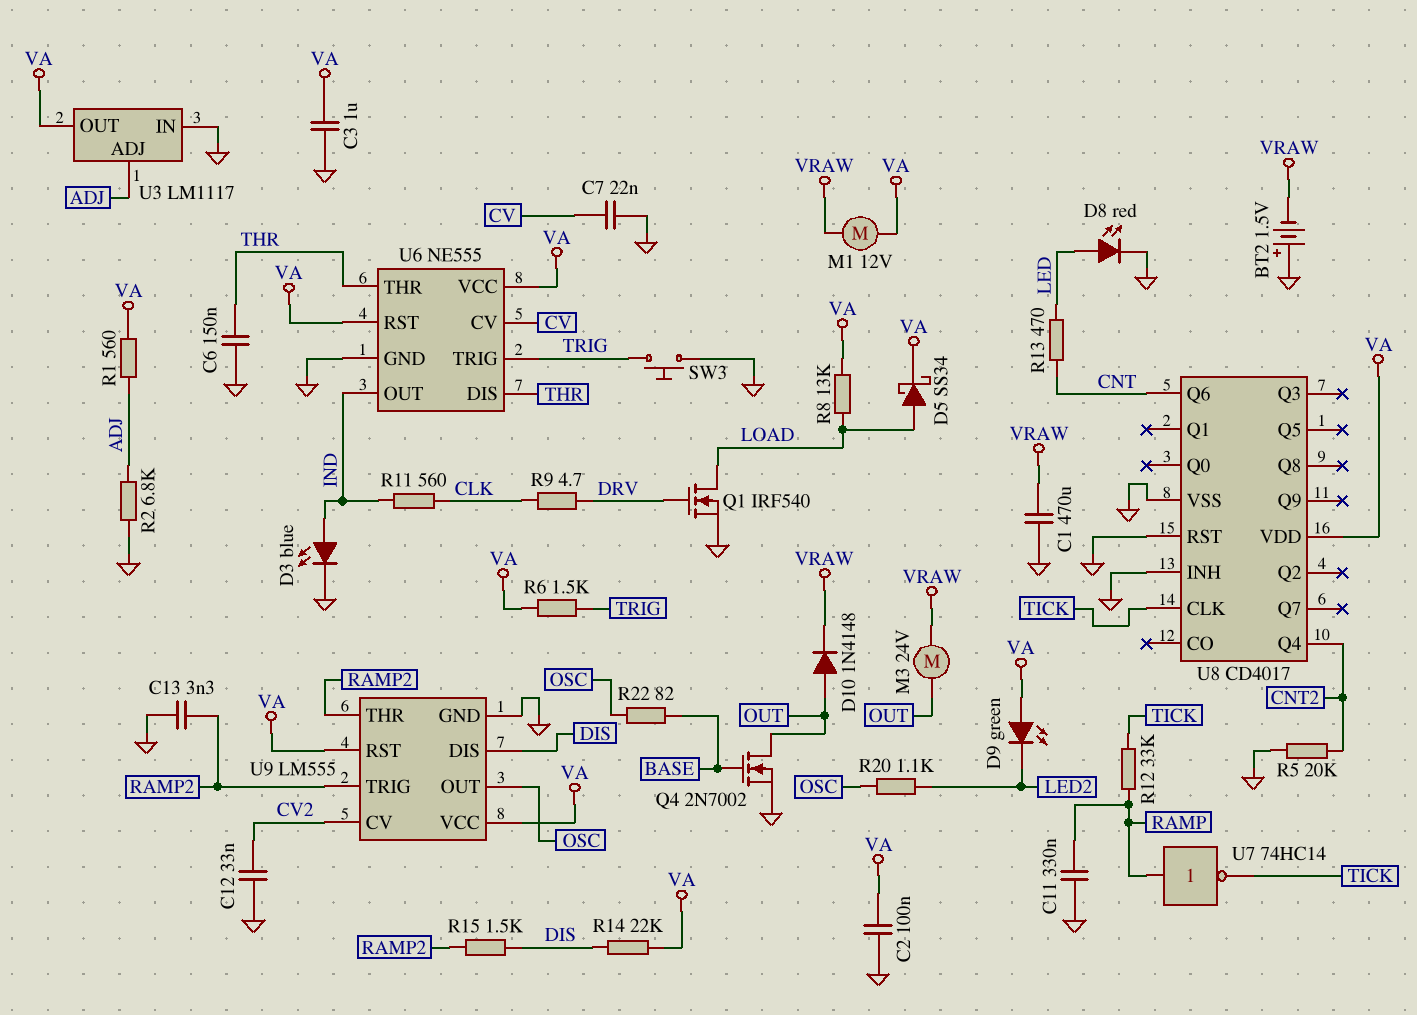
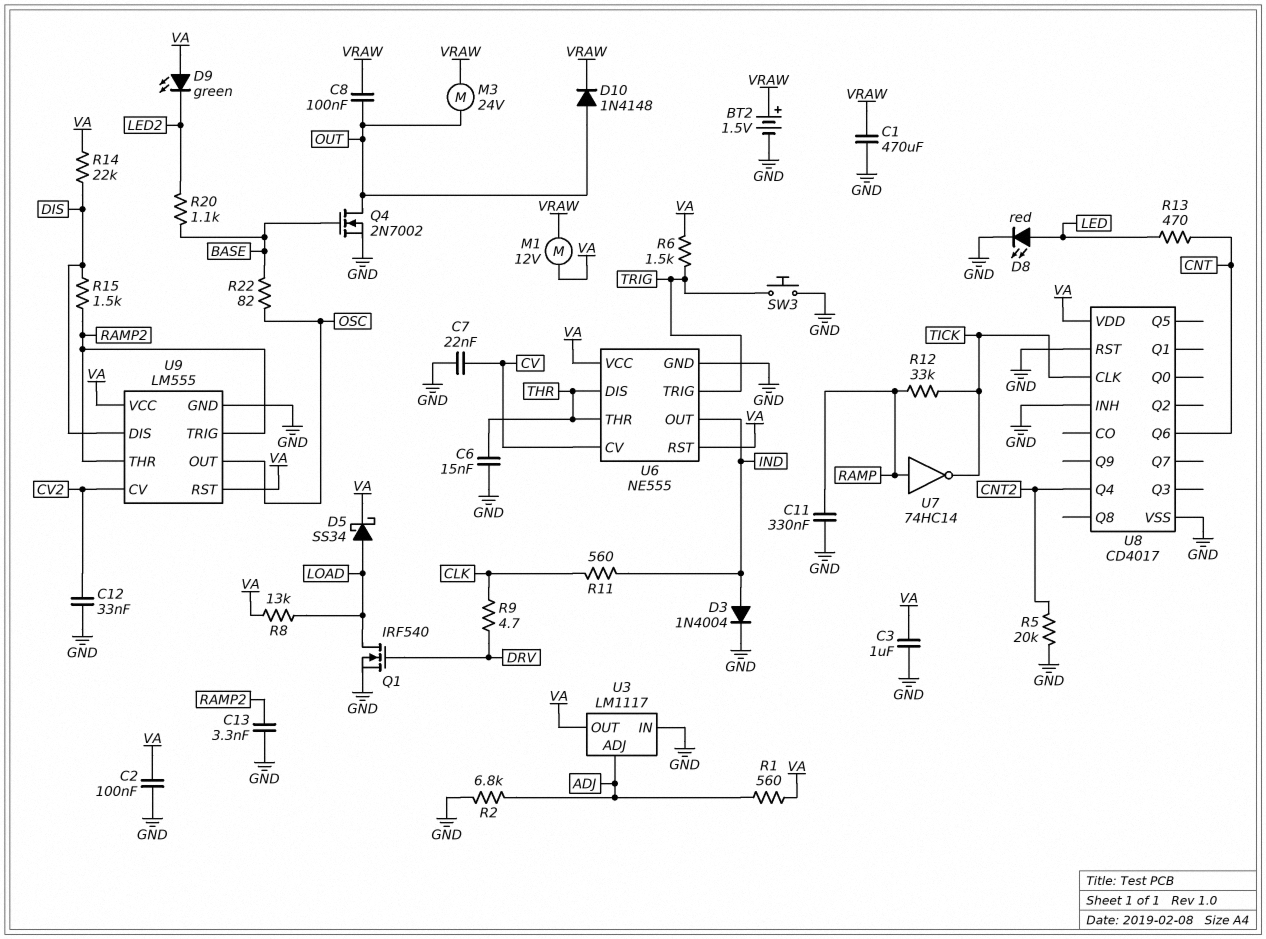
BT2: 1.5V (plus GND, minus VRAW) -> 1.5V (plus VRAW, minus GND)
C6: 150nF (GND, THR) -> 15nF (GND, THR)
C8: none -> 100nF (OUT, VRAW)
D3: LED blue (A IND, K GND) -> diode 1N4004 (A IND, K GND)
R20: 1.1k (LED2, OSC) -> 1.1k (BASE, LED2)

